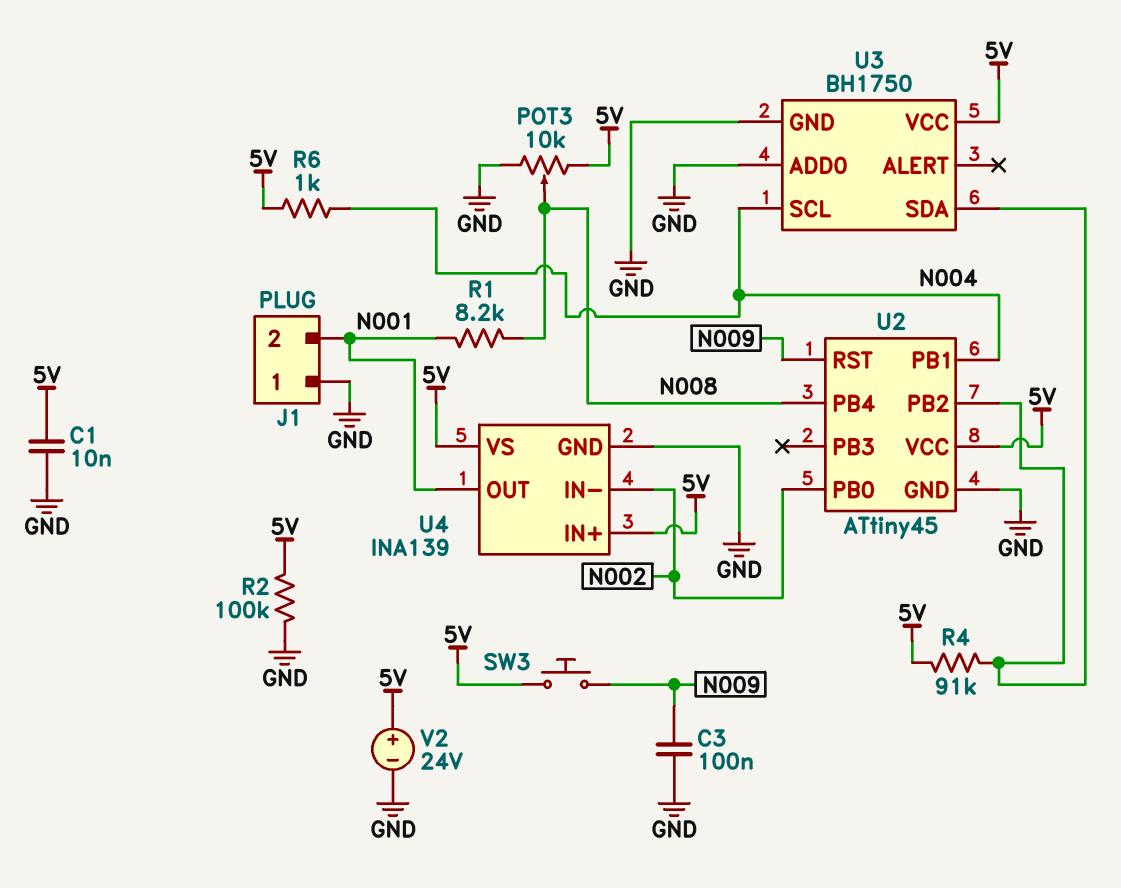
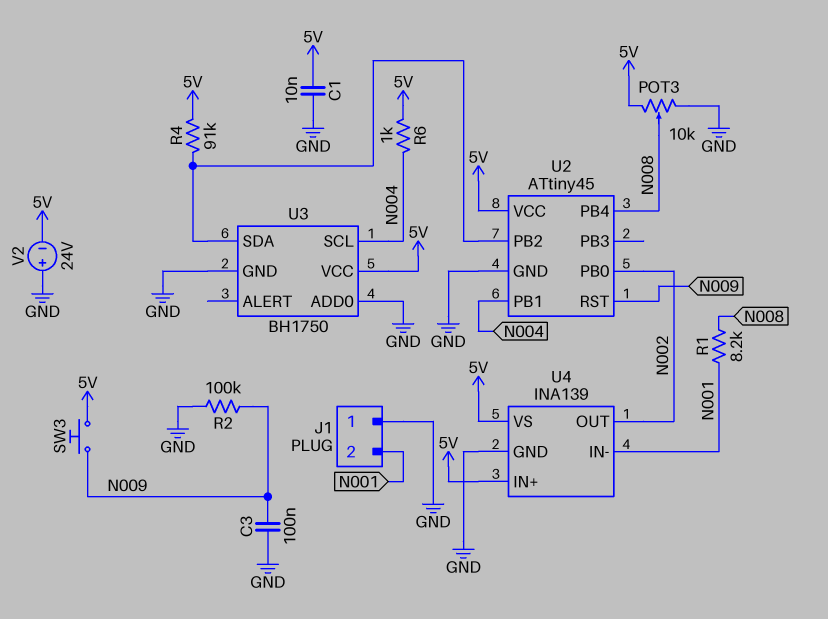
R2: 100k (5V, GND) -> 100k (GND, N009)
U4 pin IN-: N002 -> N001
U4 pin OUT: N001 -> N002
V2: 24V (plus 5V, minus GND) -> 24V (plus GND, minus 5V)

